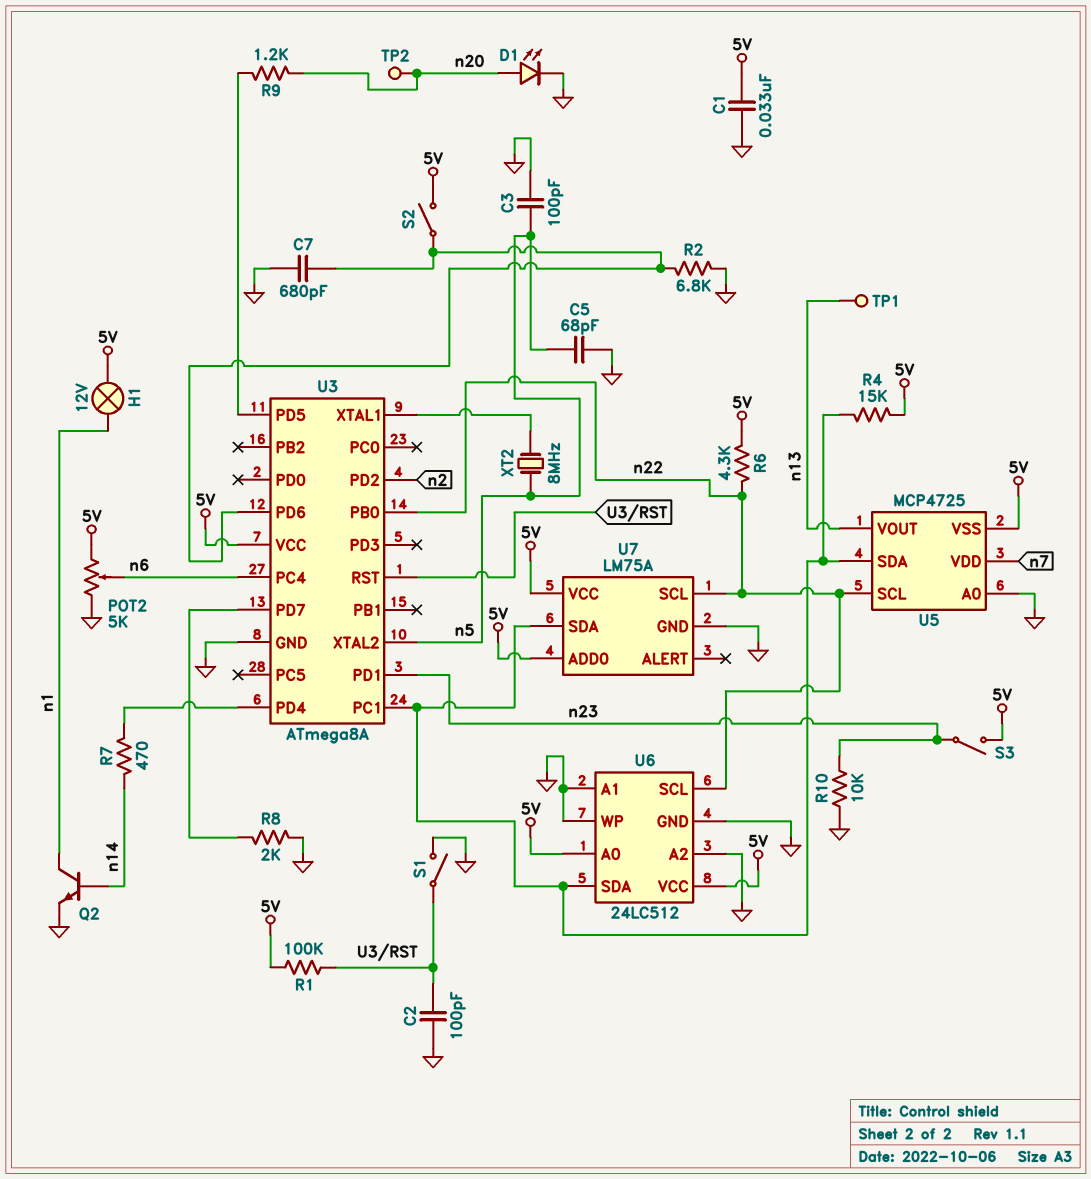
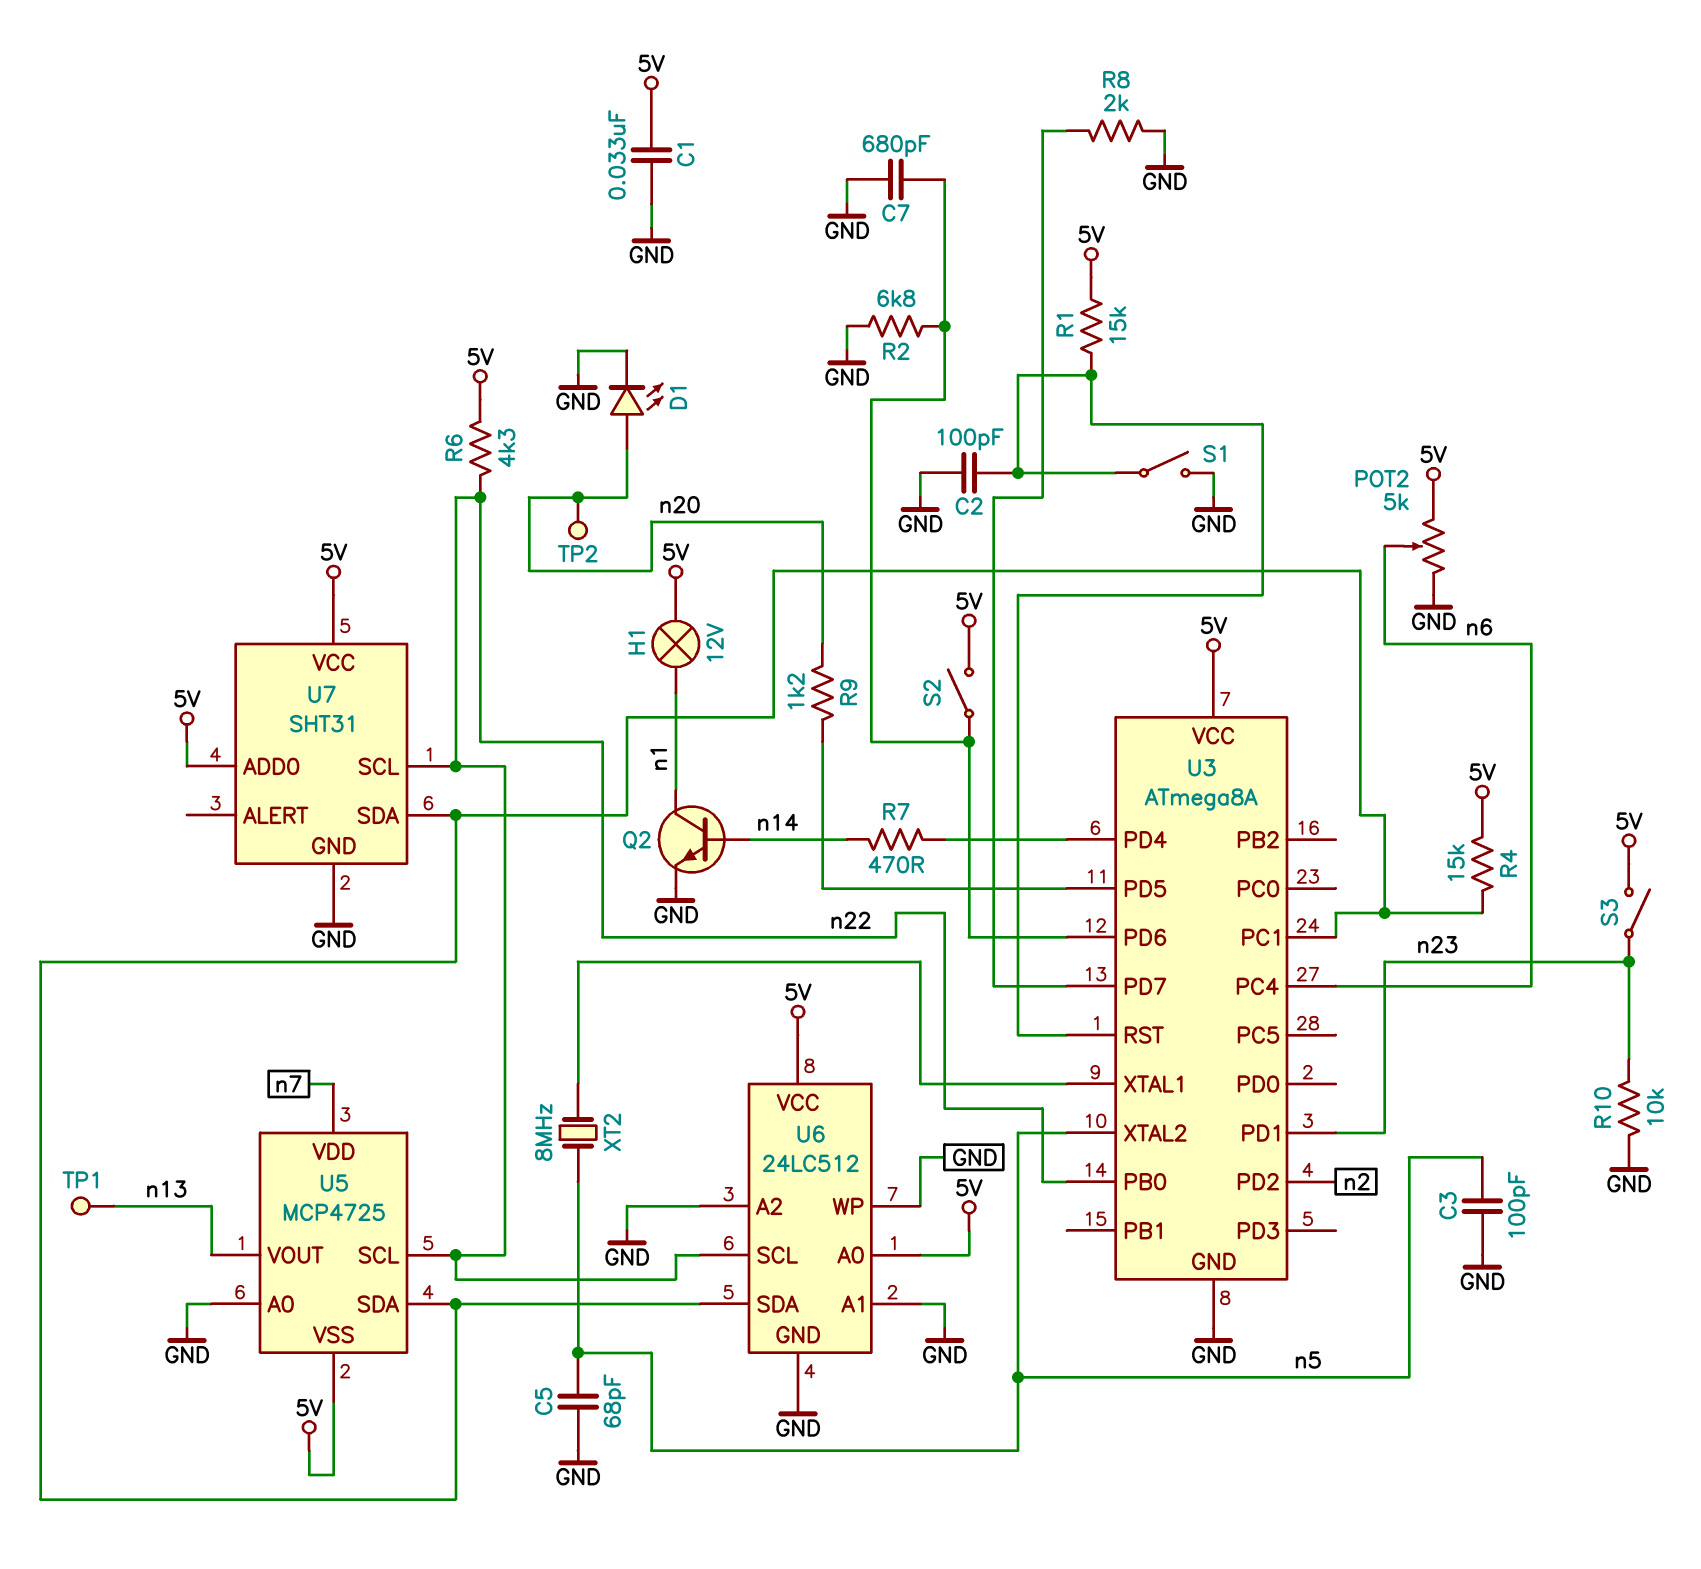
R1: 100k (5V, U3/RST) -> 15k (5V, U3/RST)
U7: LM75A -> SHT31

